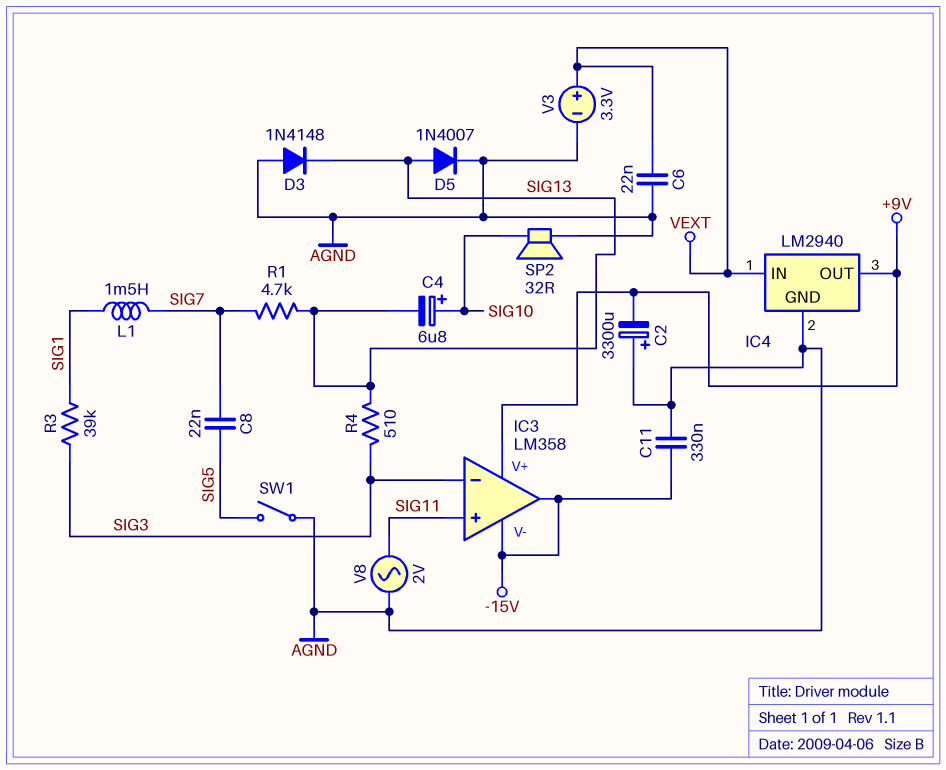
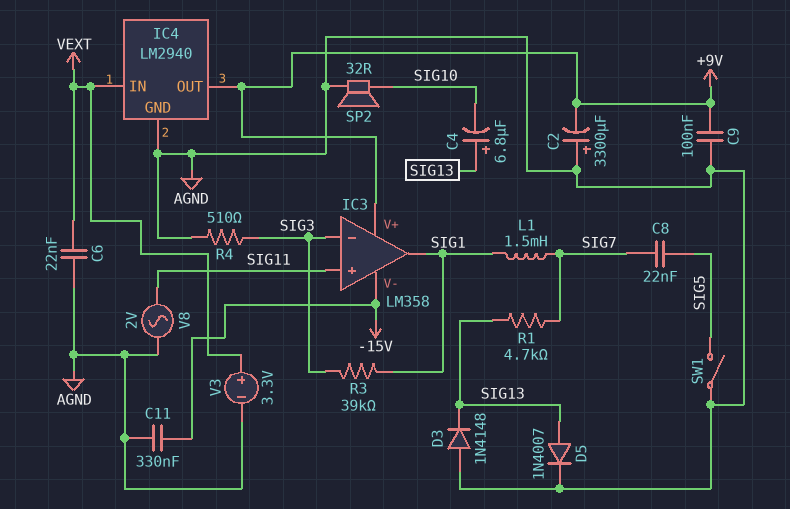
C4: 6.8uF (plus SIG10, minus SIG13) -> 6.8uF (plus SIG13, minus SIG10)
C9: none -> 100nF (+9V, AGND)
IC3 pin out: -15V -> SIG1
R4: 510 (SIG3, SIG13) -> 510 (AGND, SIG3)

